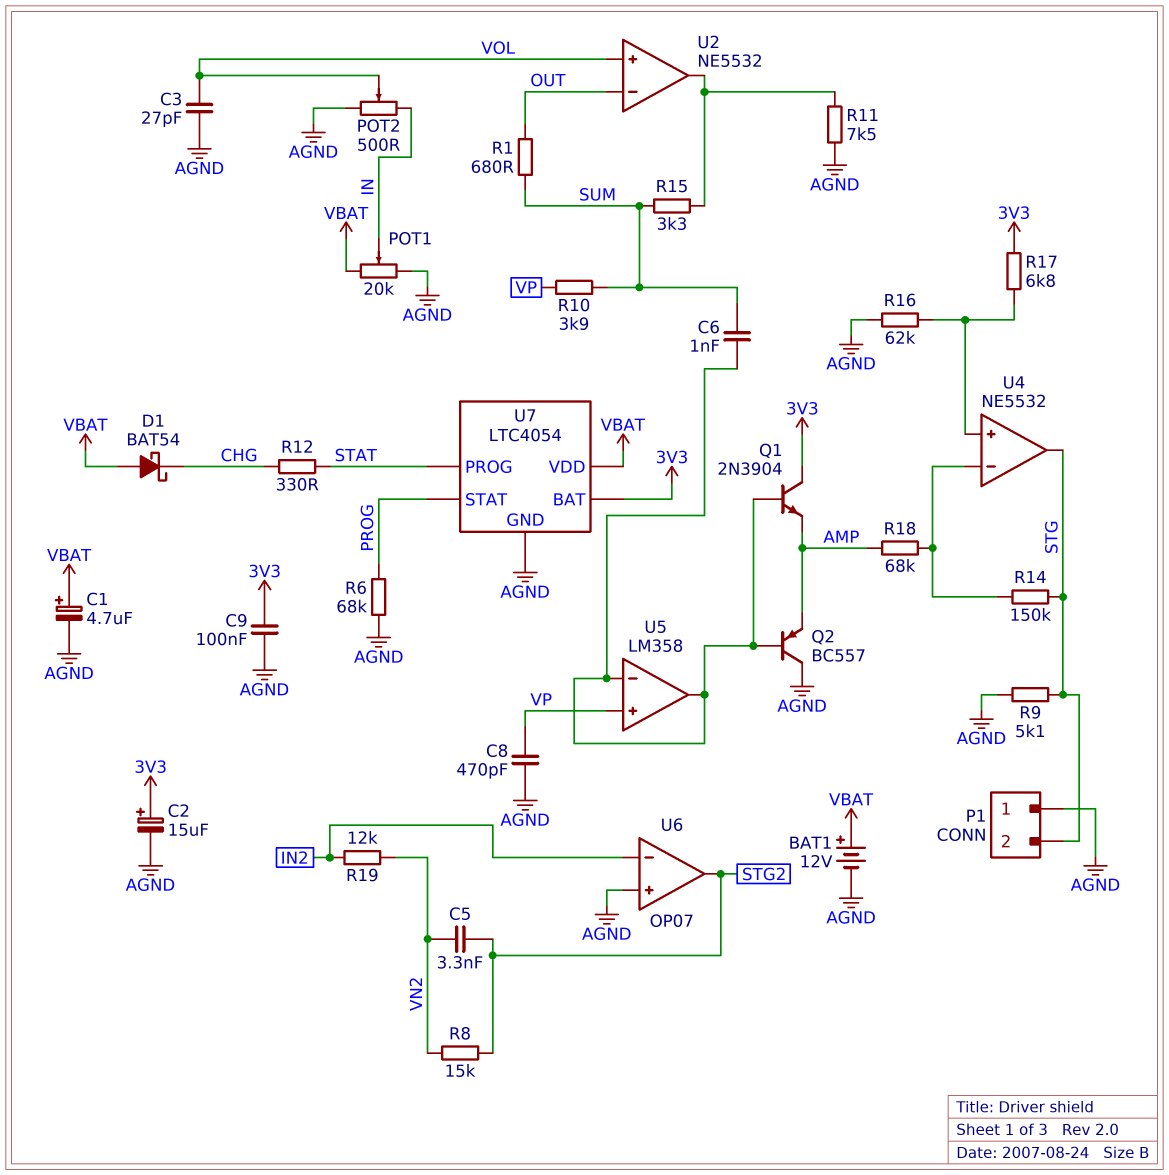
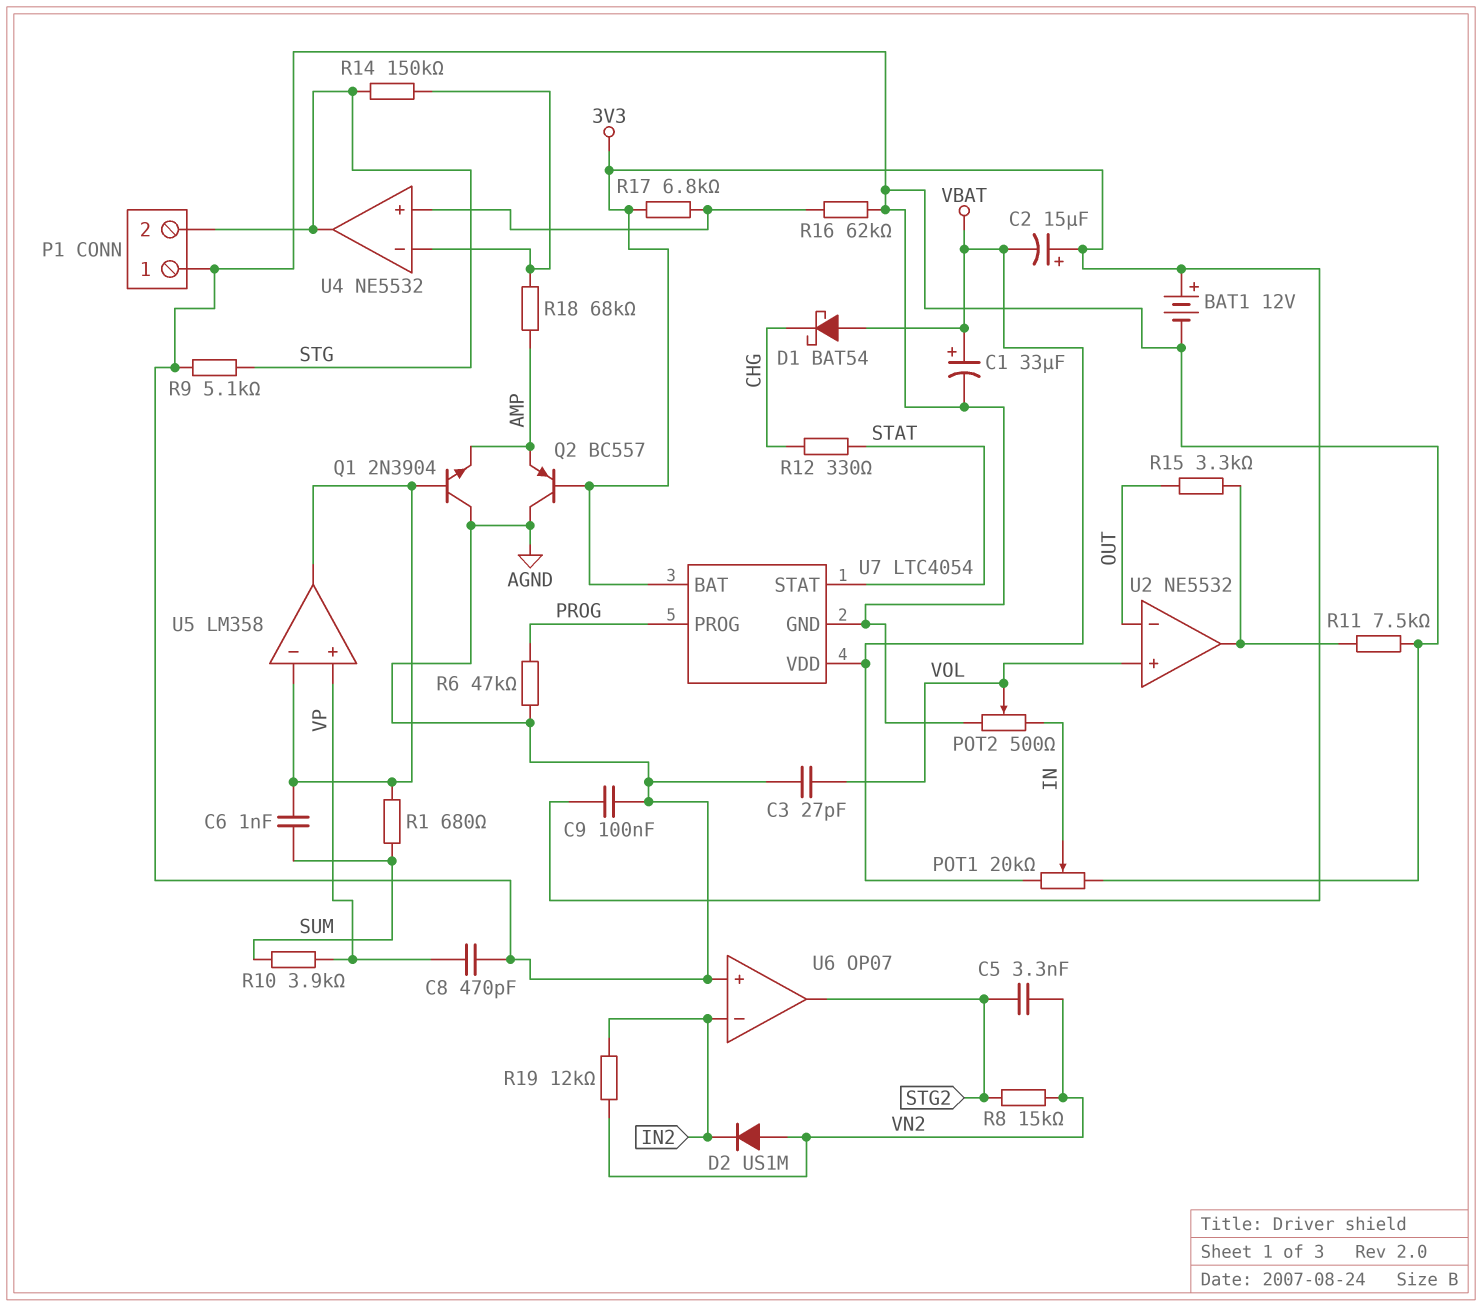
BAT1: 12V (plus VBAT, minus AGND) -> 12V (plus 3V3, minus AGND)
C1: 4.7uF (plus VBAT, minus AGND) -> 33uF (plus VBAT, minus AGND)
C2: 15uF (plus 3V3, minus AGND) -> 15uF (plus 3V3, minus VBAT)
D2: none -> diode US1M (A VN2, K IN2)
Q1: NPN 2N3904 (B U5/in-, C 3V3, E AMP) -> NPN 2N3904 (B U5/in-, C AGND, E AMP)
Q2: PNP BC557 (B U5/in-, C AGND, E AMP) -> PNP BC557 (B 3V3, C AGND, E AMP)
R1: 680 (OUT, SUM) -> 680 (SUM, U5/in-)
R6: 68k (AGND, PROG) -> 47k (AGND, PROG)
R15: 3.3k (SUM, U2/out) -> 3.3k (OUT, U2/out)
U7 pin PROG: STAT -> PROG
U7 pin STAT: PROG -> STAT

